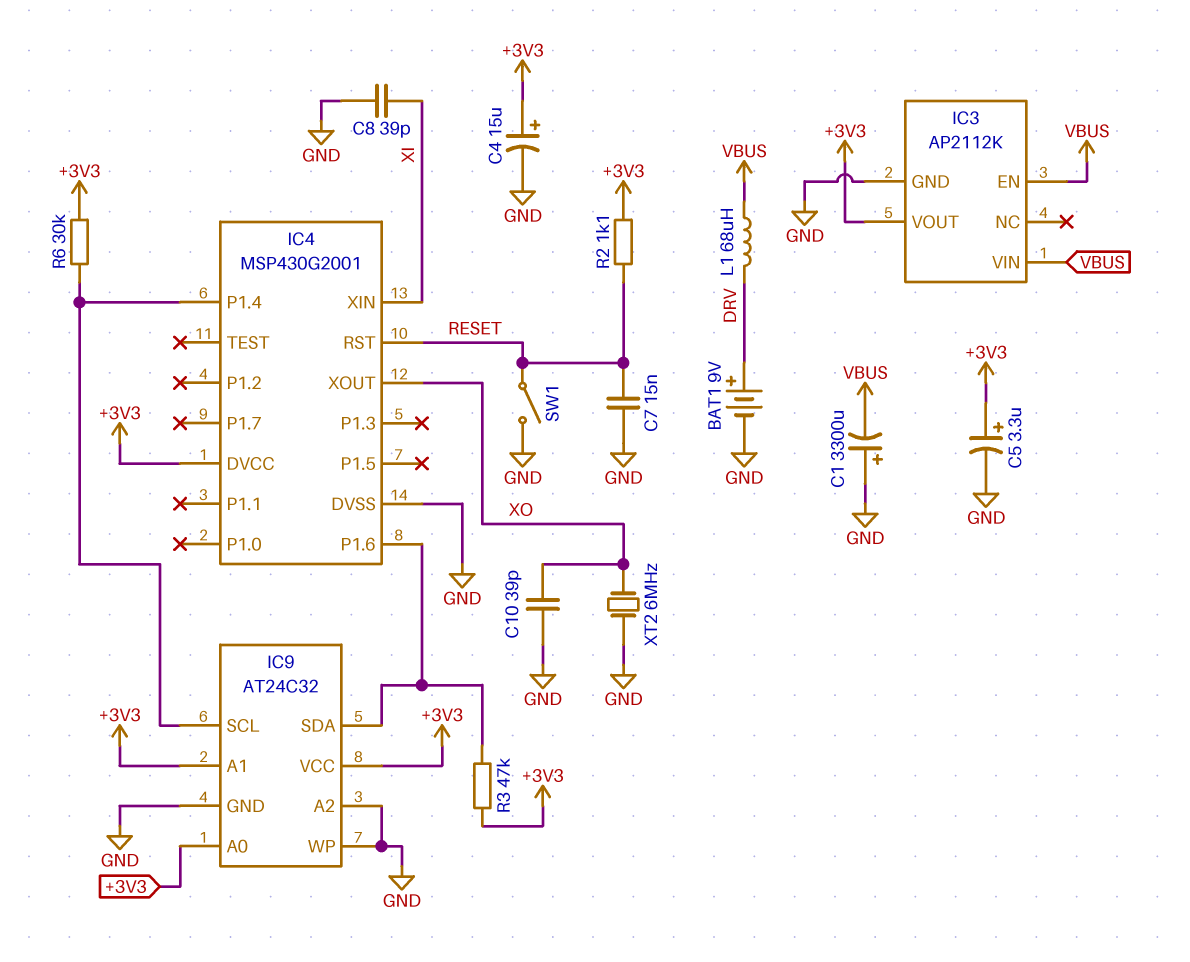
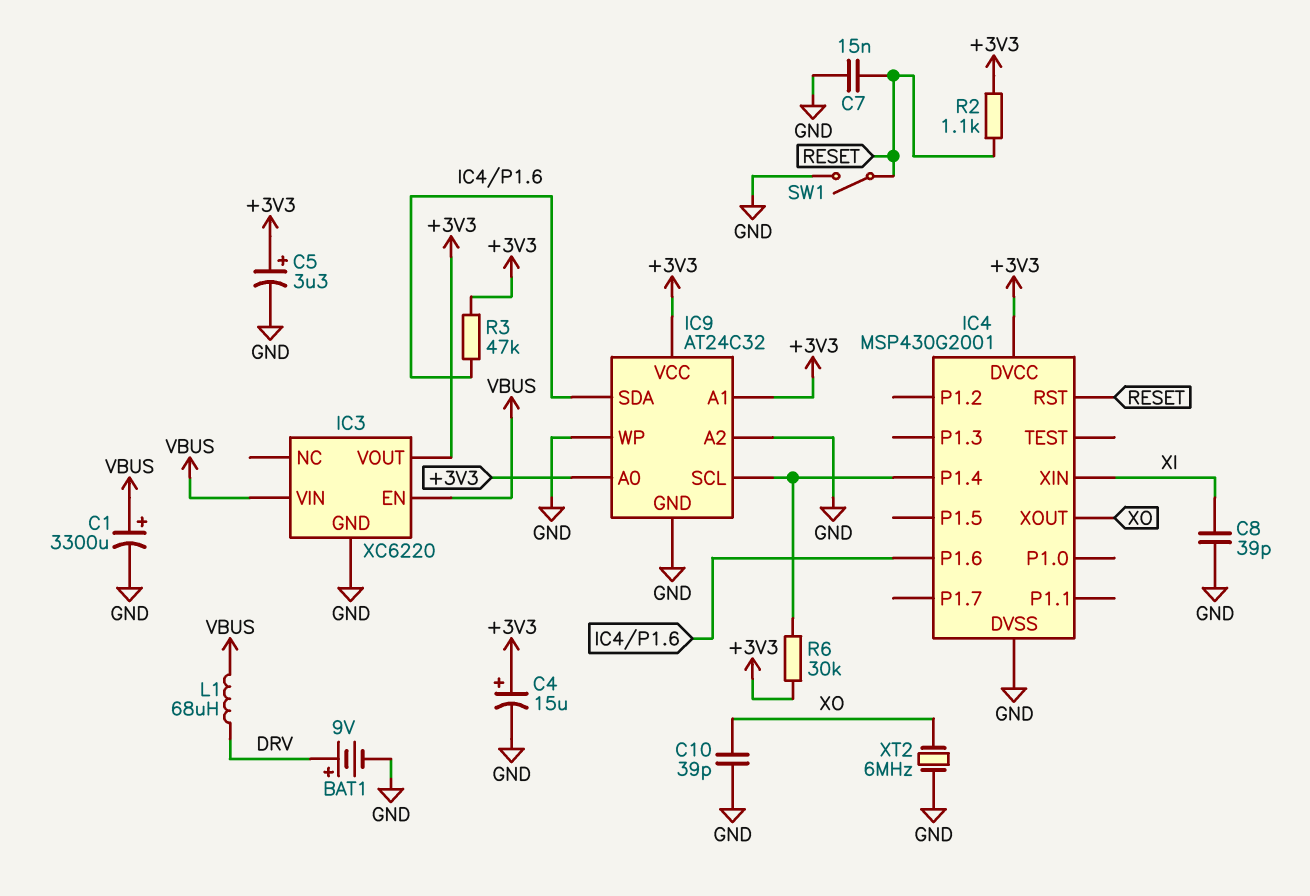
C1: 3300uF (plus GND, minus VBUS) -> 3300uF (plus VBUS, minus GND)
IC3: AP2112K -> XC6220

